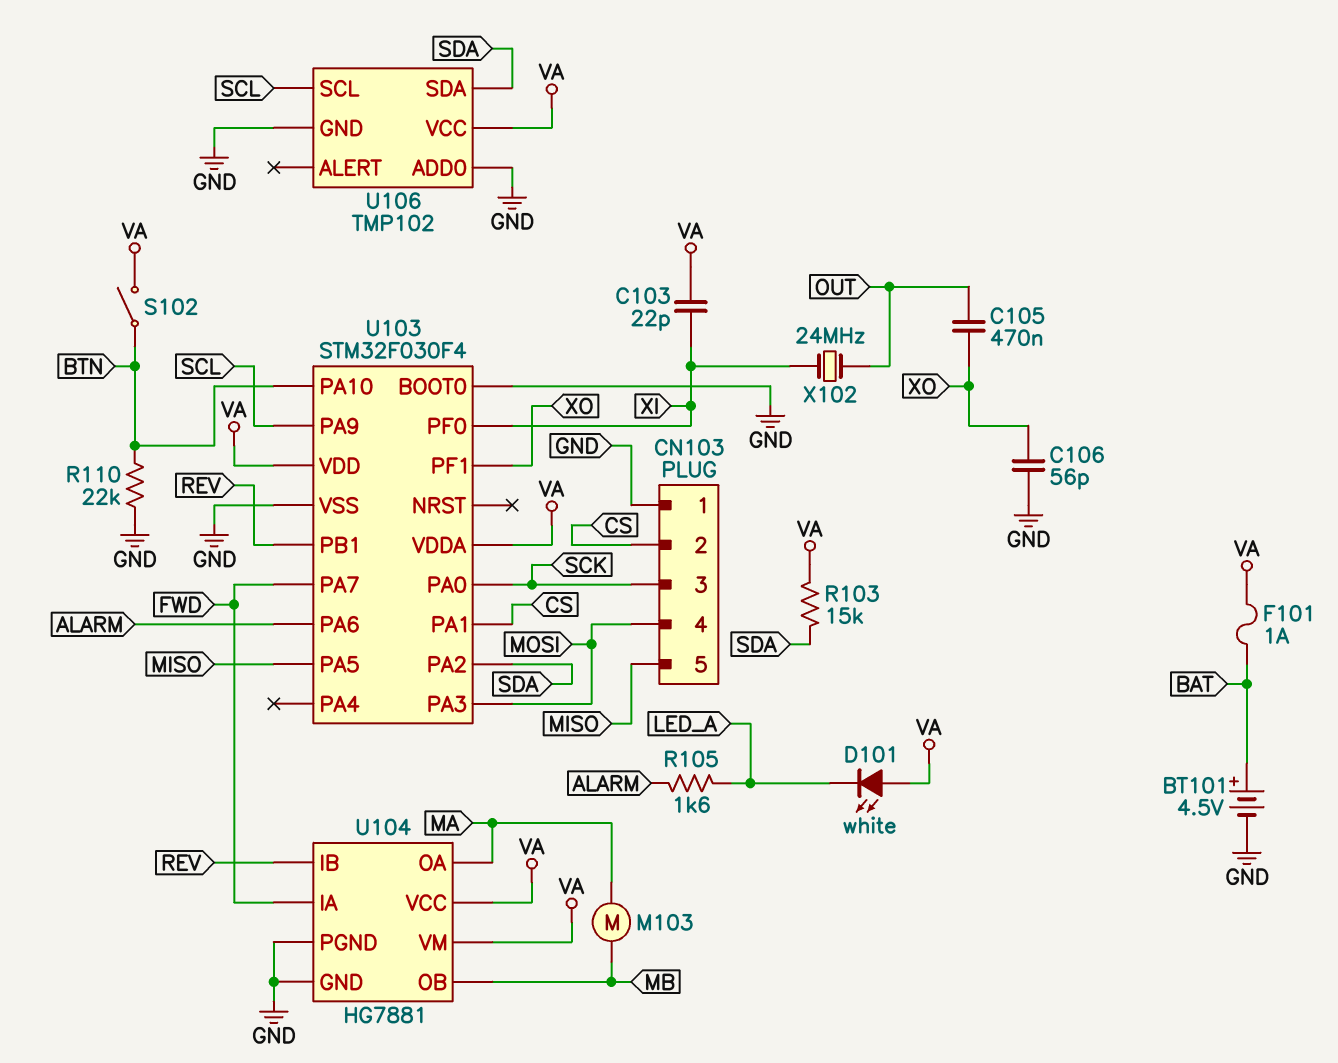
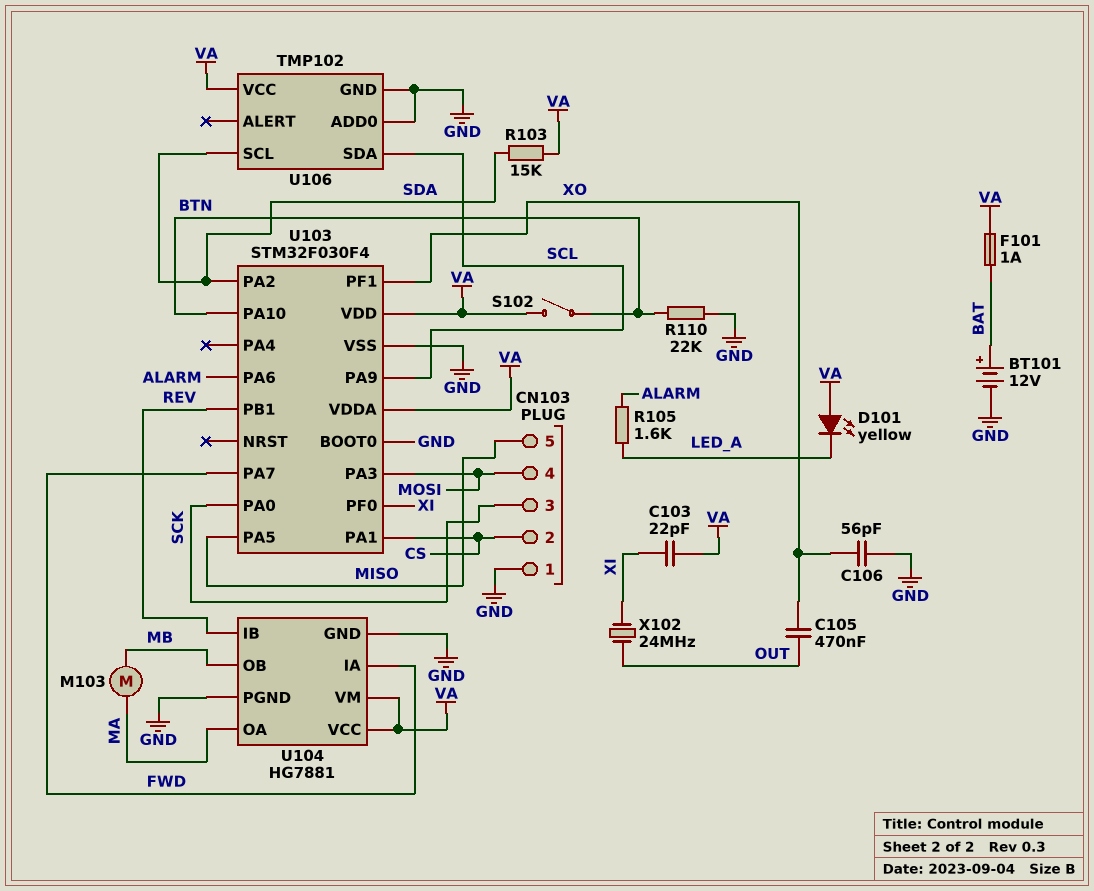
BT101: 4.5V (plus BAT, minus GND) -> 12V (plus BAT, minus GND)
D101: LED white (A VA, K LED_A) -> LED yellow (A VA, K LED_A)
U106 pin SCL: SCL -> SDA
U106 pin SDA: SDA -> SCL

